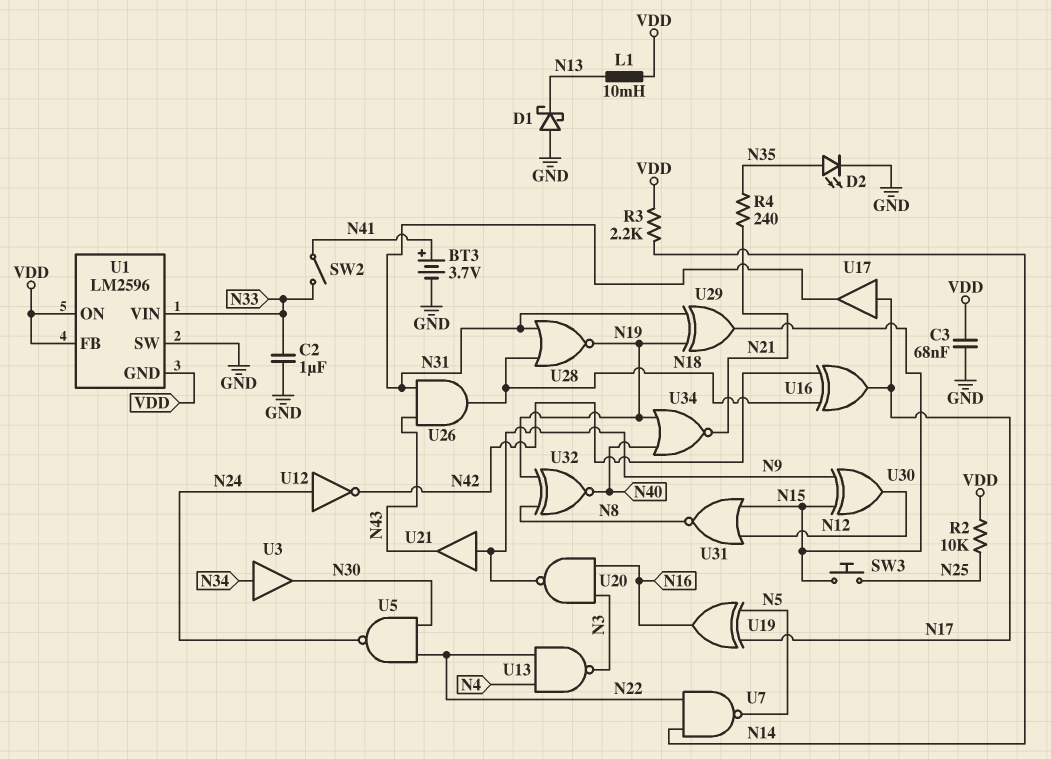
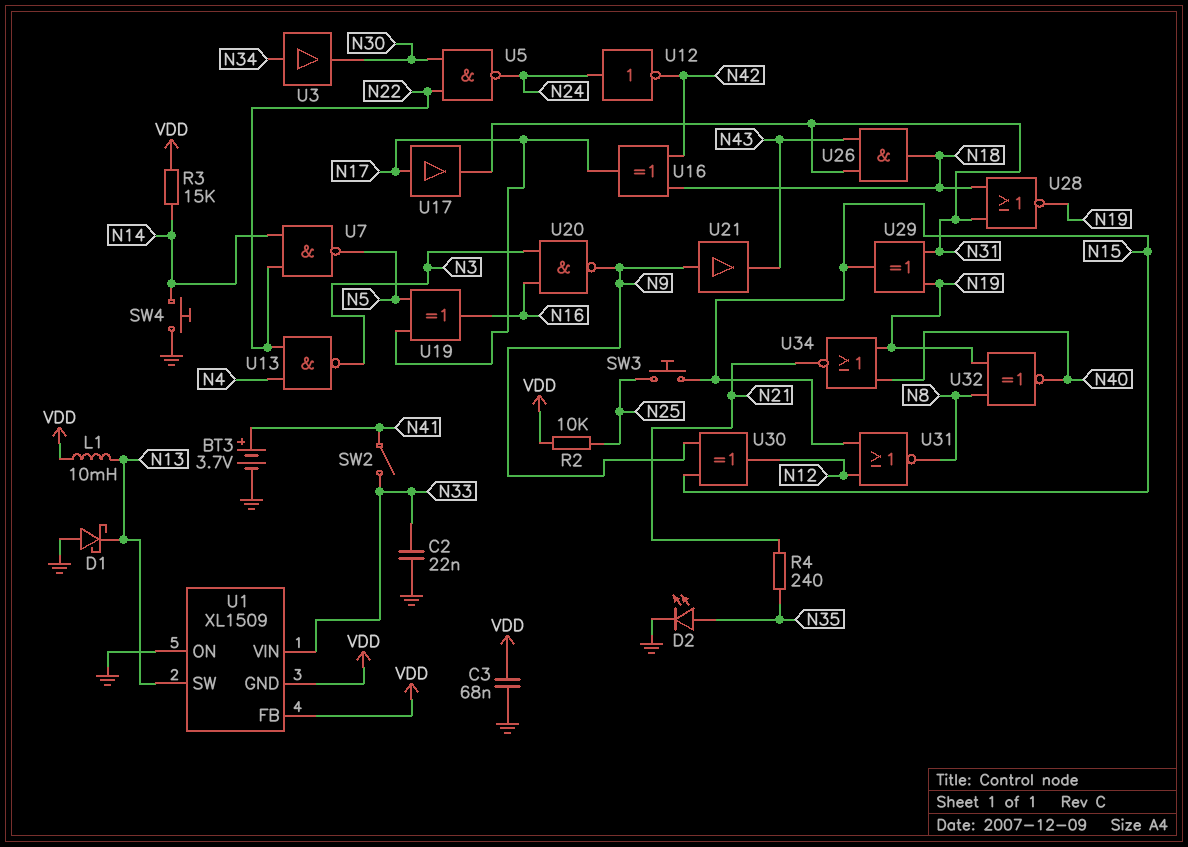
C2: 1uF (GND, N33) -> 22nF (GND, N33)
R3: 2.2k (N14, VDD) -> 15k (N14, VDD)
SW4: none -> button (GND, N14)
U1: LM2596 -> XL1509
U1 pin ON: VDD -> GND
U1 pin SW: GND -> N13

